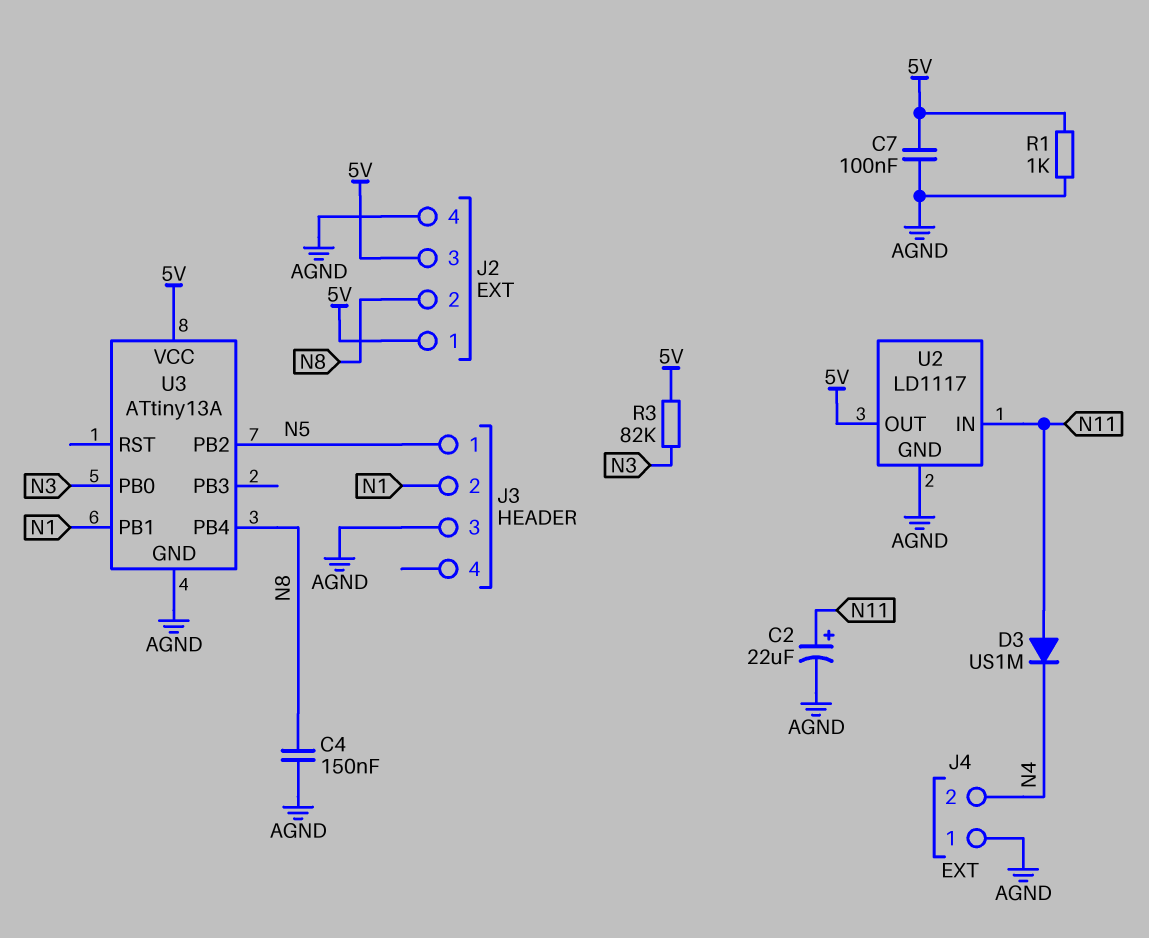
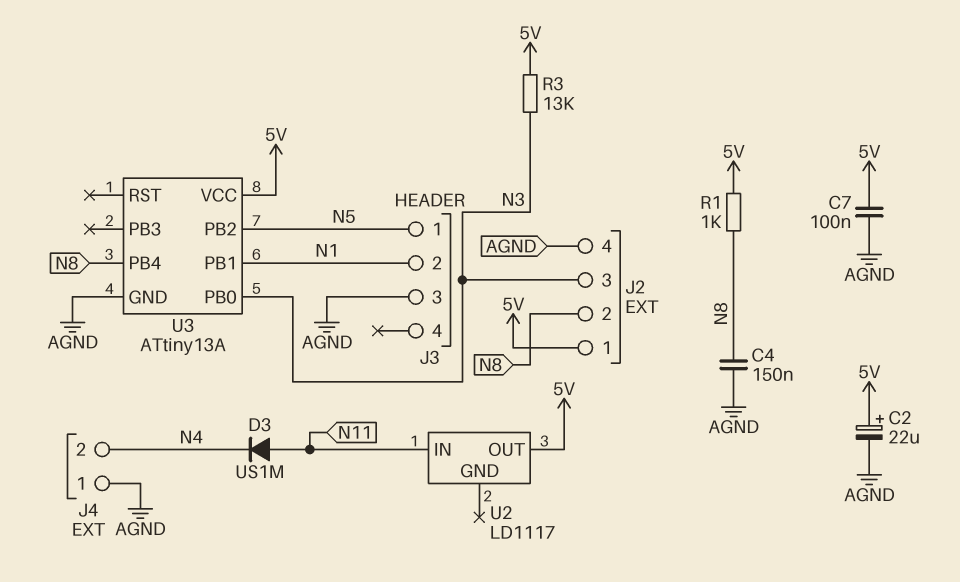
C2: 22uF (plus N11, minus AGND) -> 22uF (plus 5V, minus AGND)
J2 pin 3: 5V -> N3
R1: 1k (5V, AGND) -> 1k (5V, N8)
R3: 82k (5V, N3) -> 13k (5V, N3)
U2 pin GND: AGND -> none

